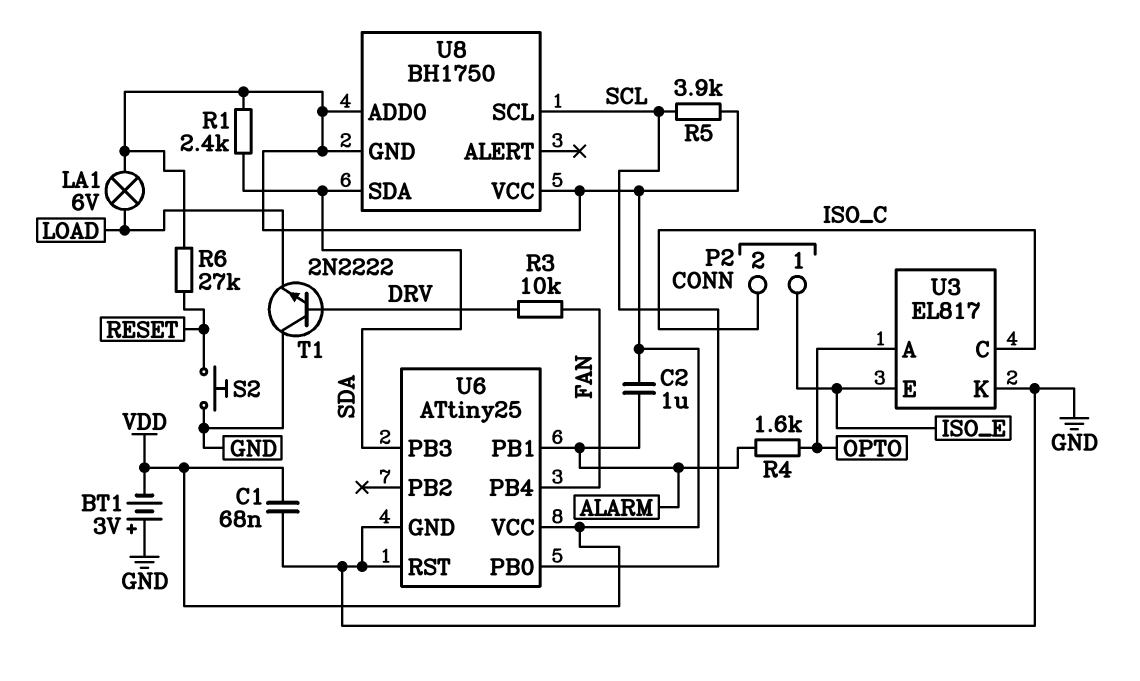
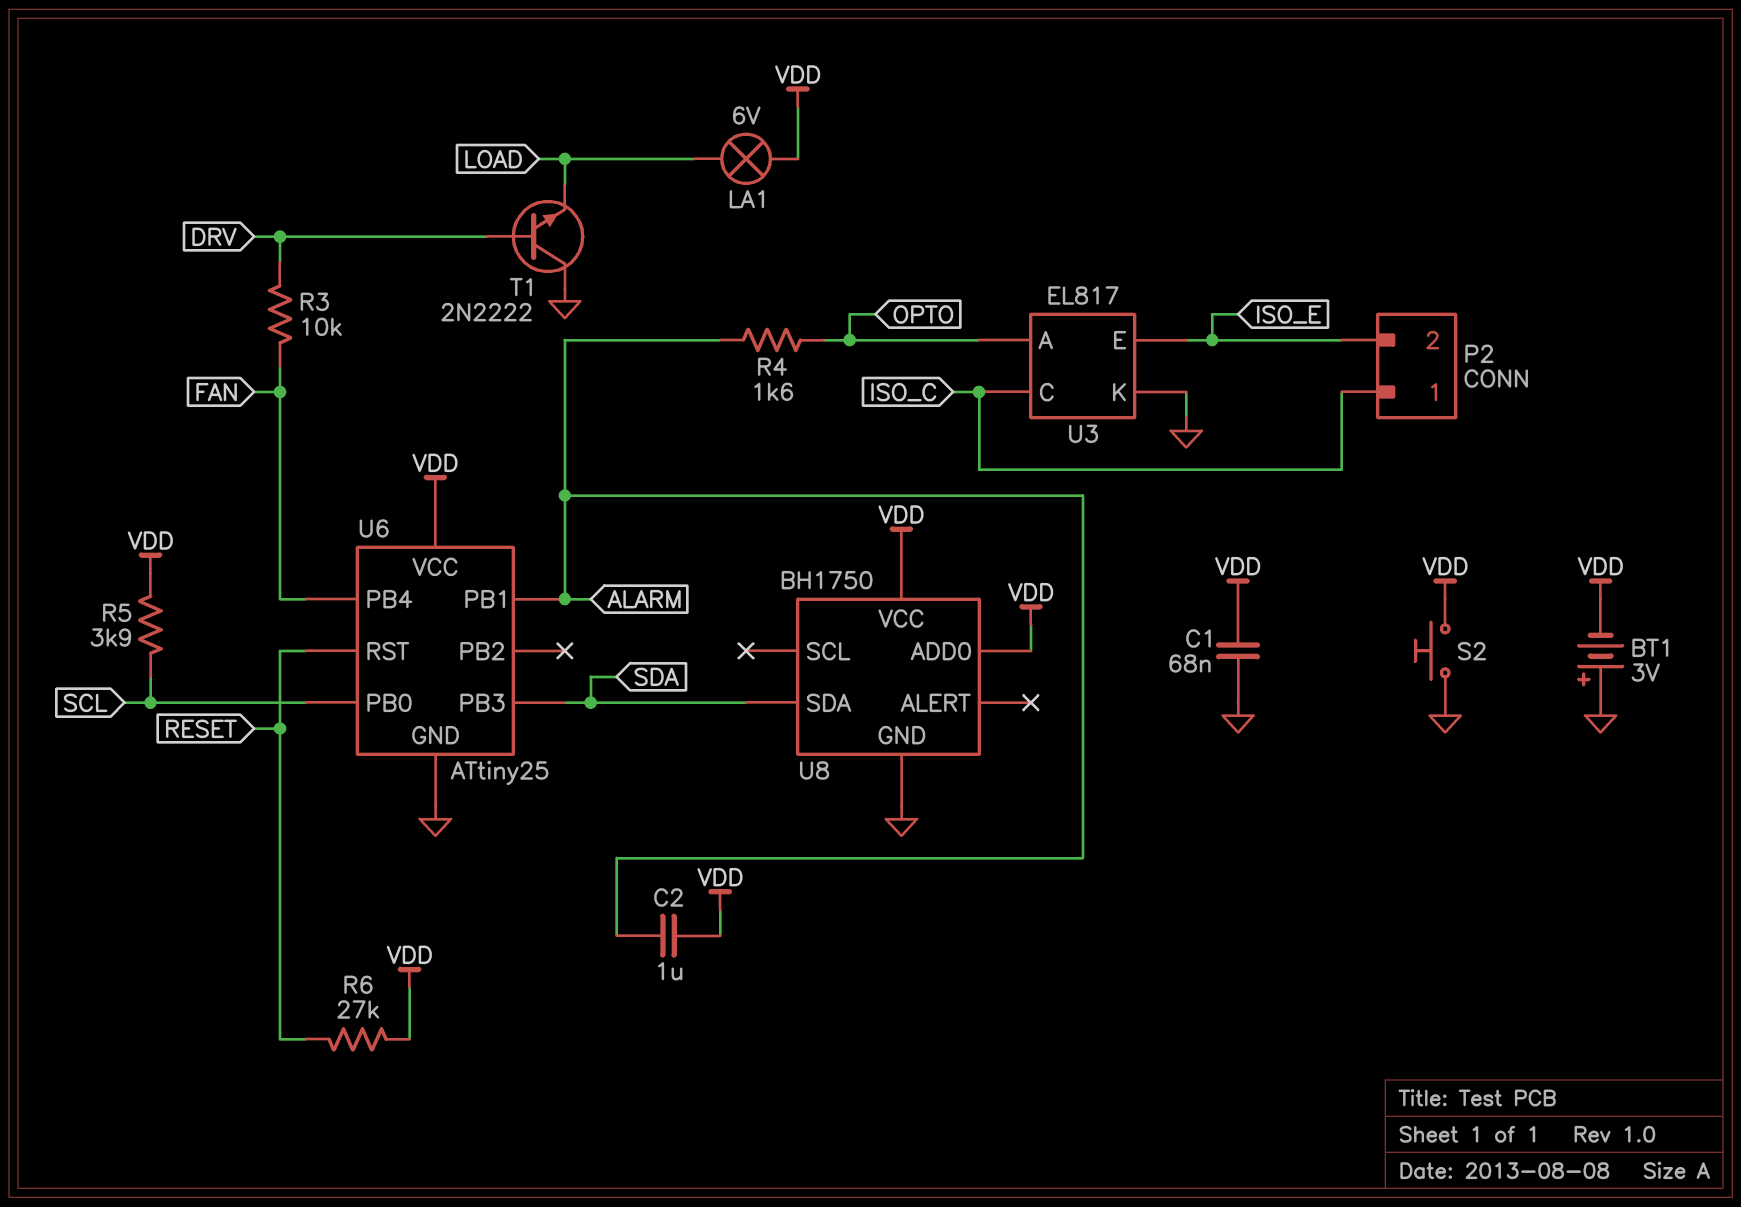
P2 pin 1: ISO_E -> ISO_C
P2 pin 2: ISO_C -> ISO_E
R1: 2.4k (SDA, VDD) -> none
S2: button (GND, RESET) -> button (GND, VDD)
U6 pin RST: GND -> RESET
U8 pin GND: VDD -> GND
U8 pin SCL: SCL -> none

